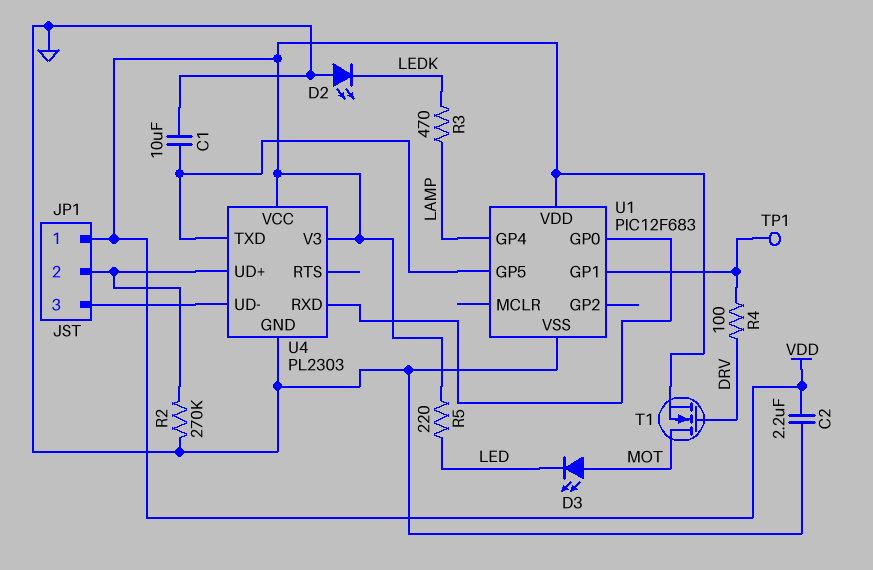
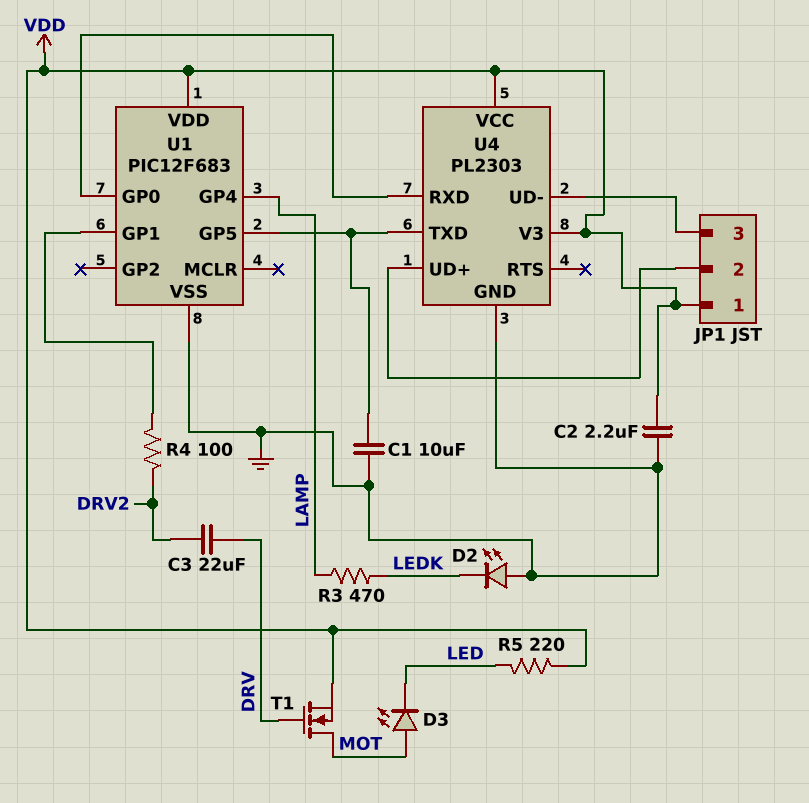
C3: none -> 22uF (DRV, DRV2)
R2: 270k (GND, JP1/2) -> none
R4: 100 (DRV, U1/GP1) -> 100 (DRV2, U1/GP1)
TP1: test point (U1/GP1) -> none

